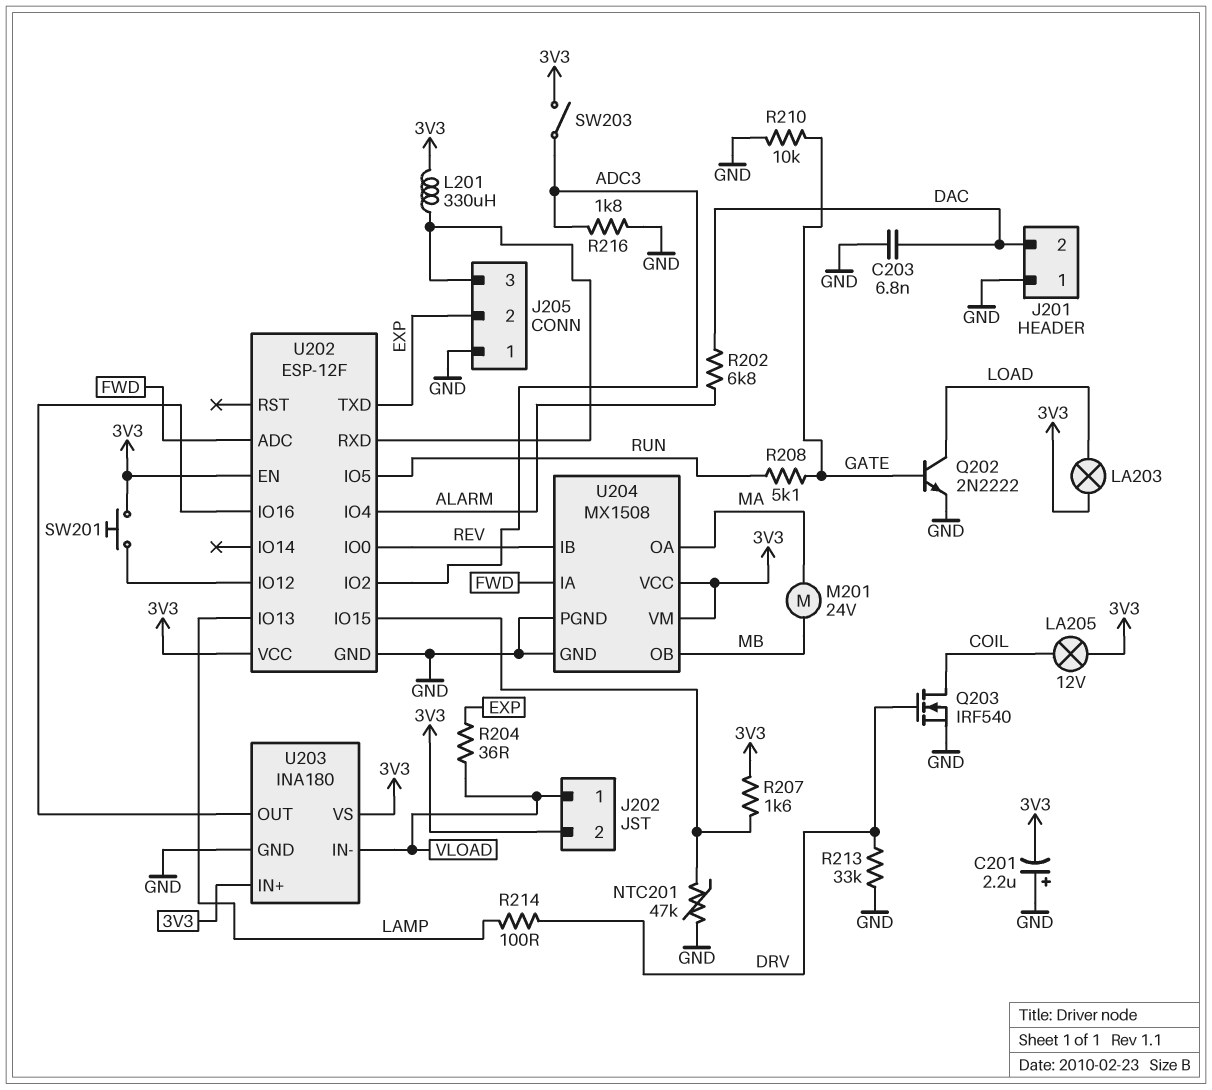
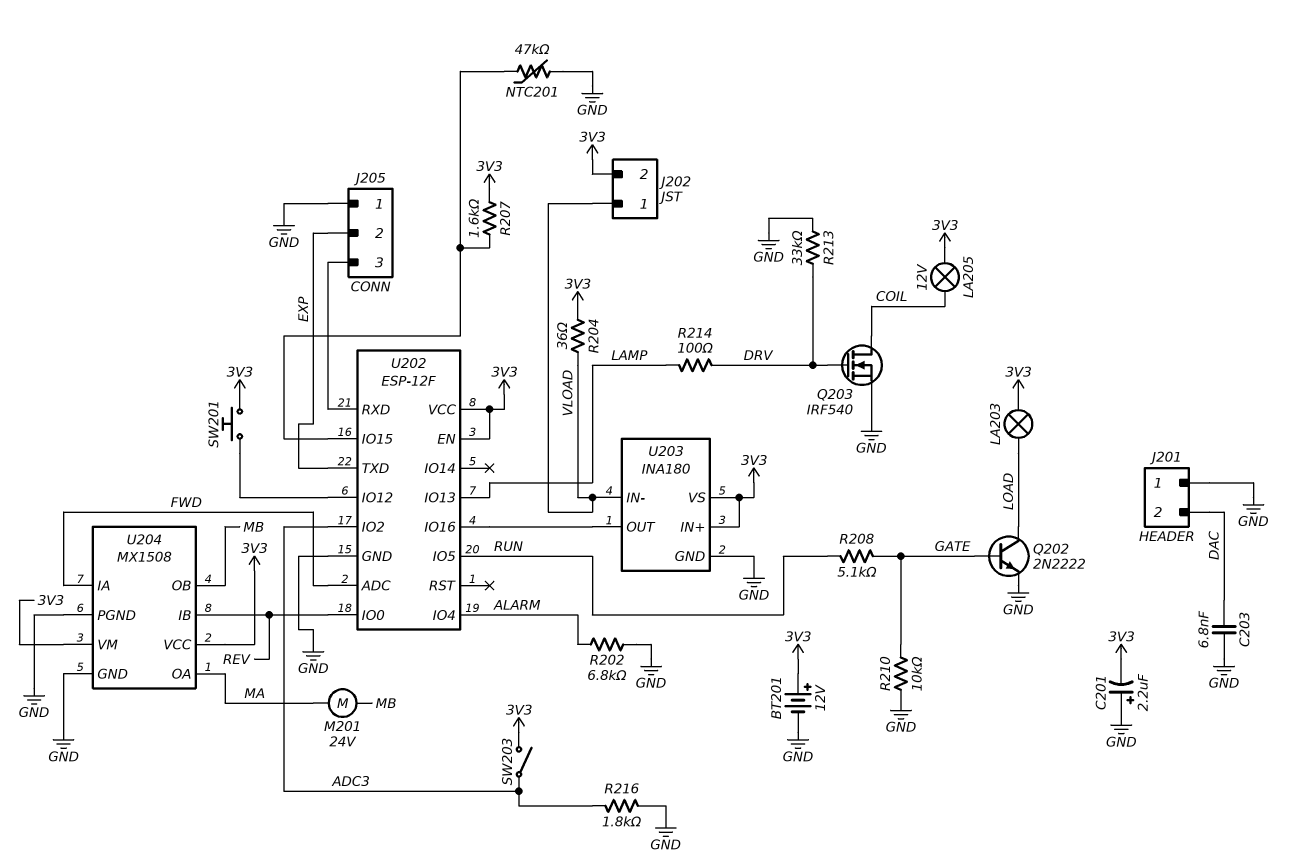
BT201: none -> 12V (plus 3V3, minus GND)
L201: 330uH (3V3, J205/3) -> none
R202: 6.8k (ALARM, DAC) -> 6.8k (ALARM, GND)
R204: 36 (EXP, VLOAD) -> 36 (3V3, VLOAD)

